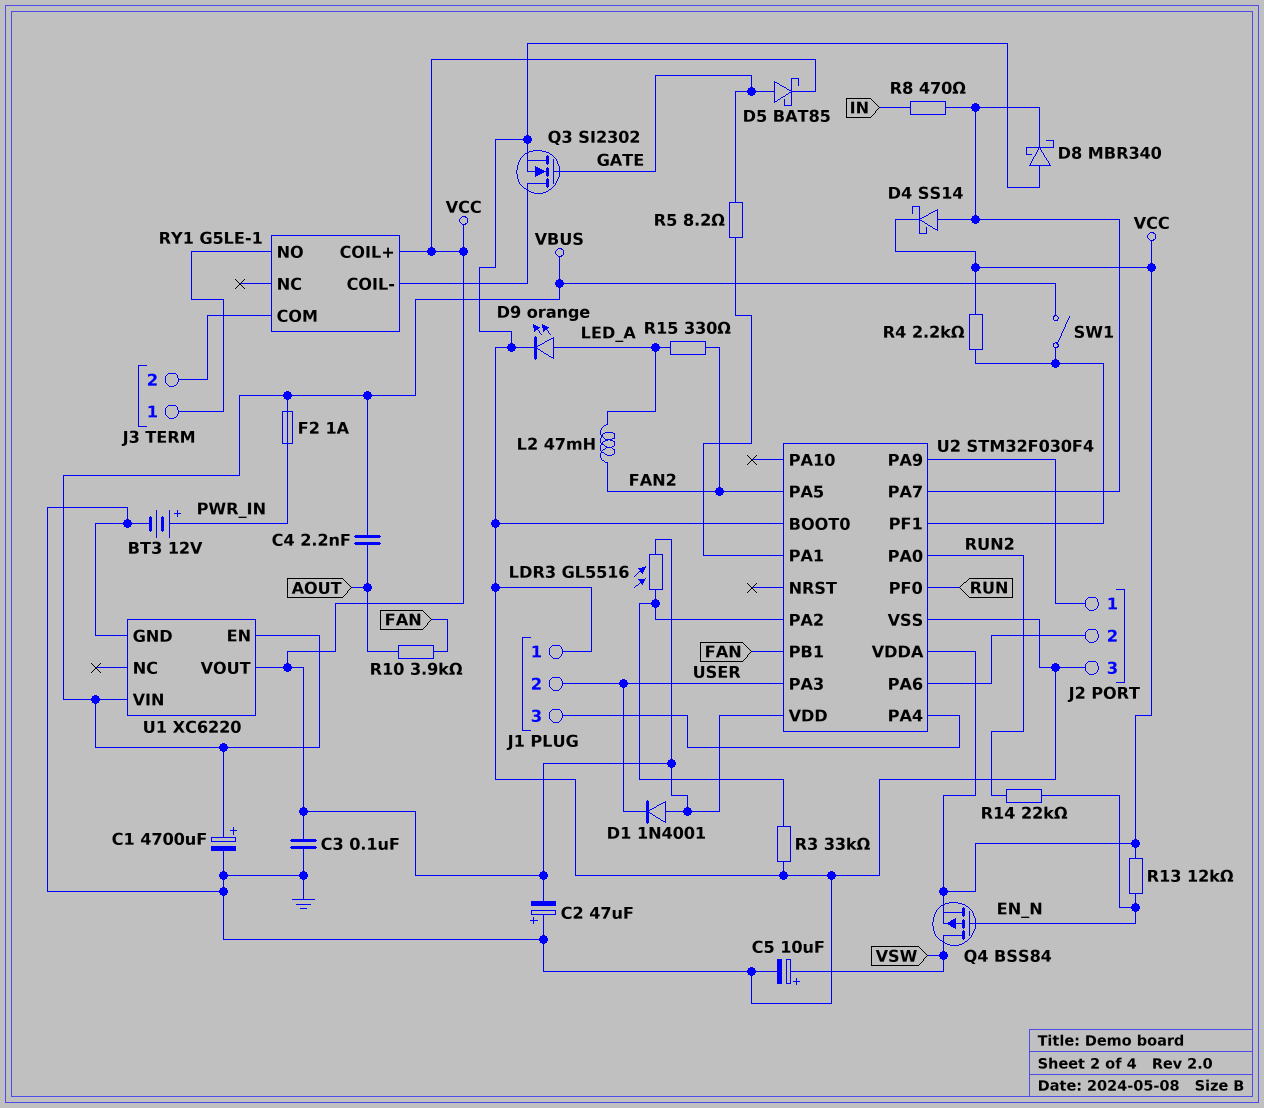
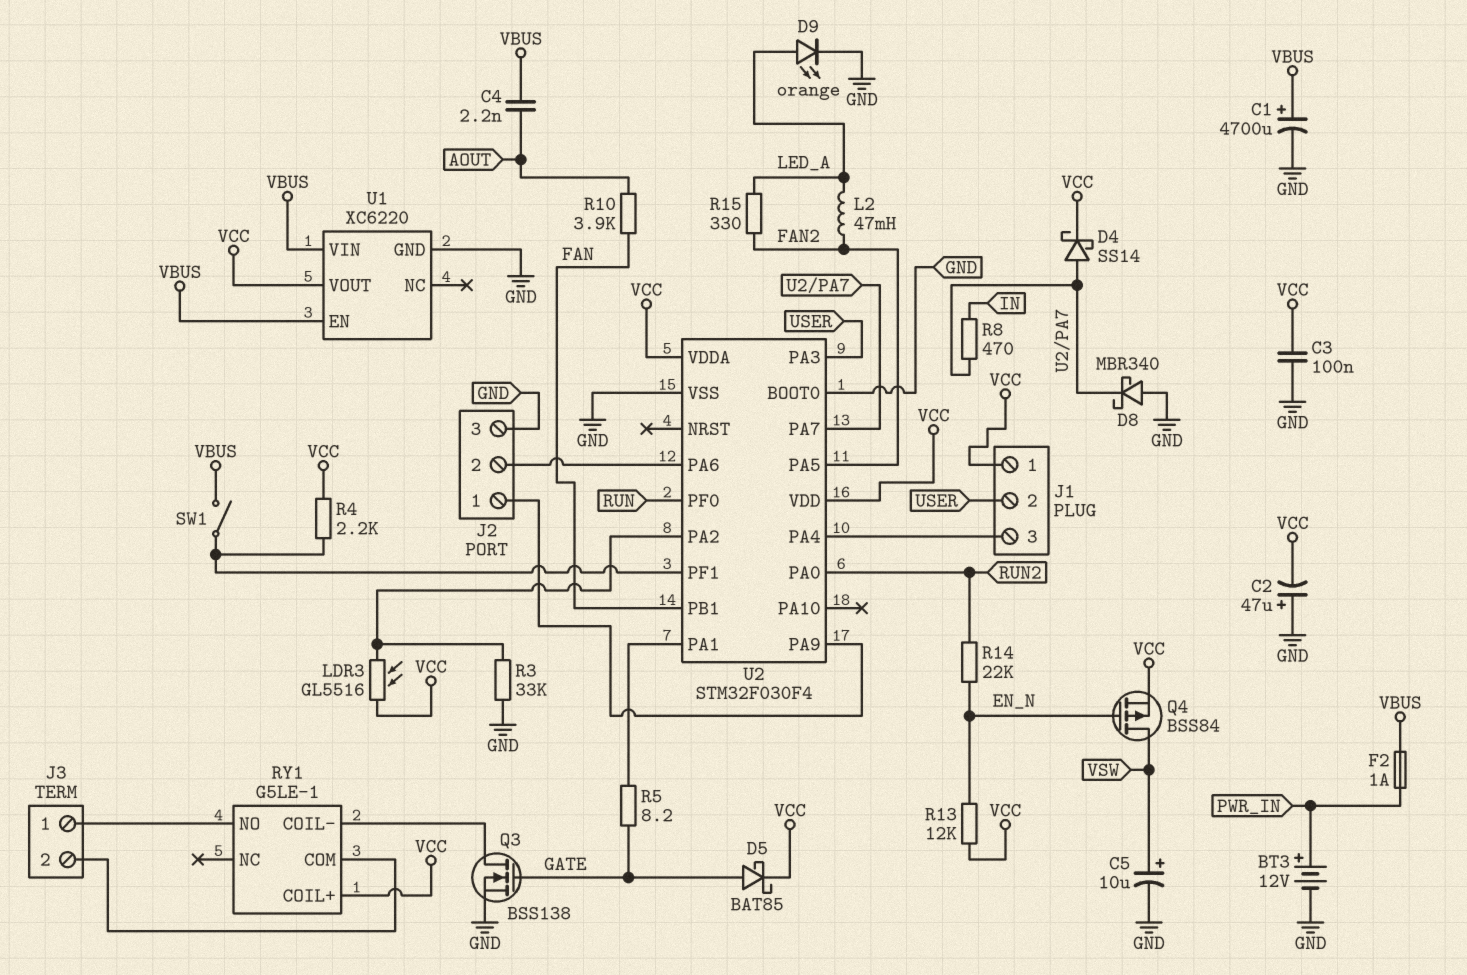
D1: diode 1N4001 (A VCC, K USER) -> none
J1 pin 1: GND -> VCC
Q3: NMOS SI2302 (G GATE, D RY1/COIL-, S GND) -> NMOS BSS138 (G GATE, D RY1/COIL-, S GND)

